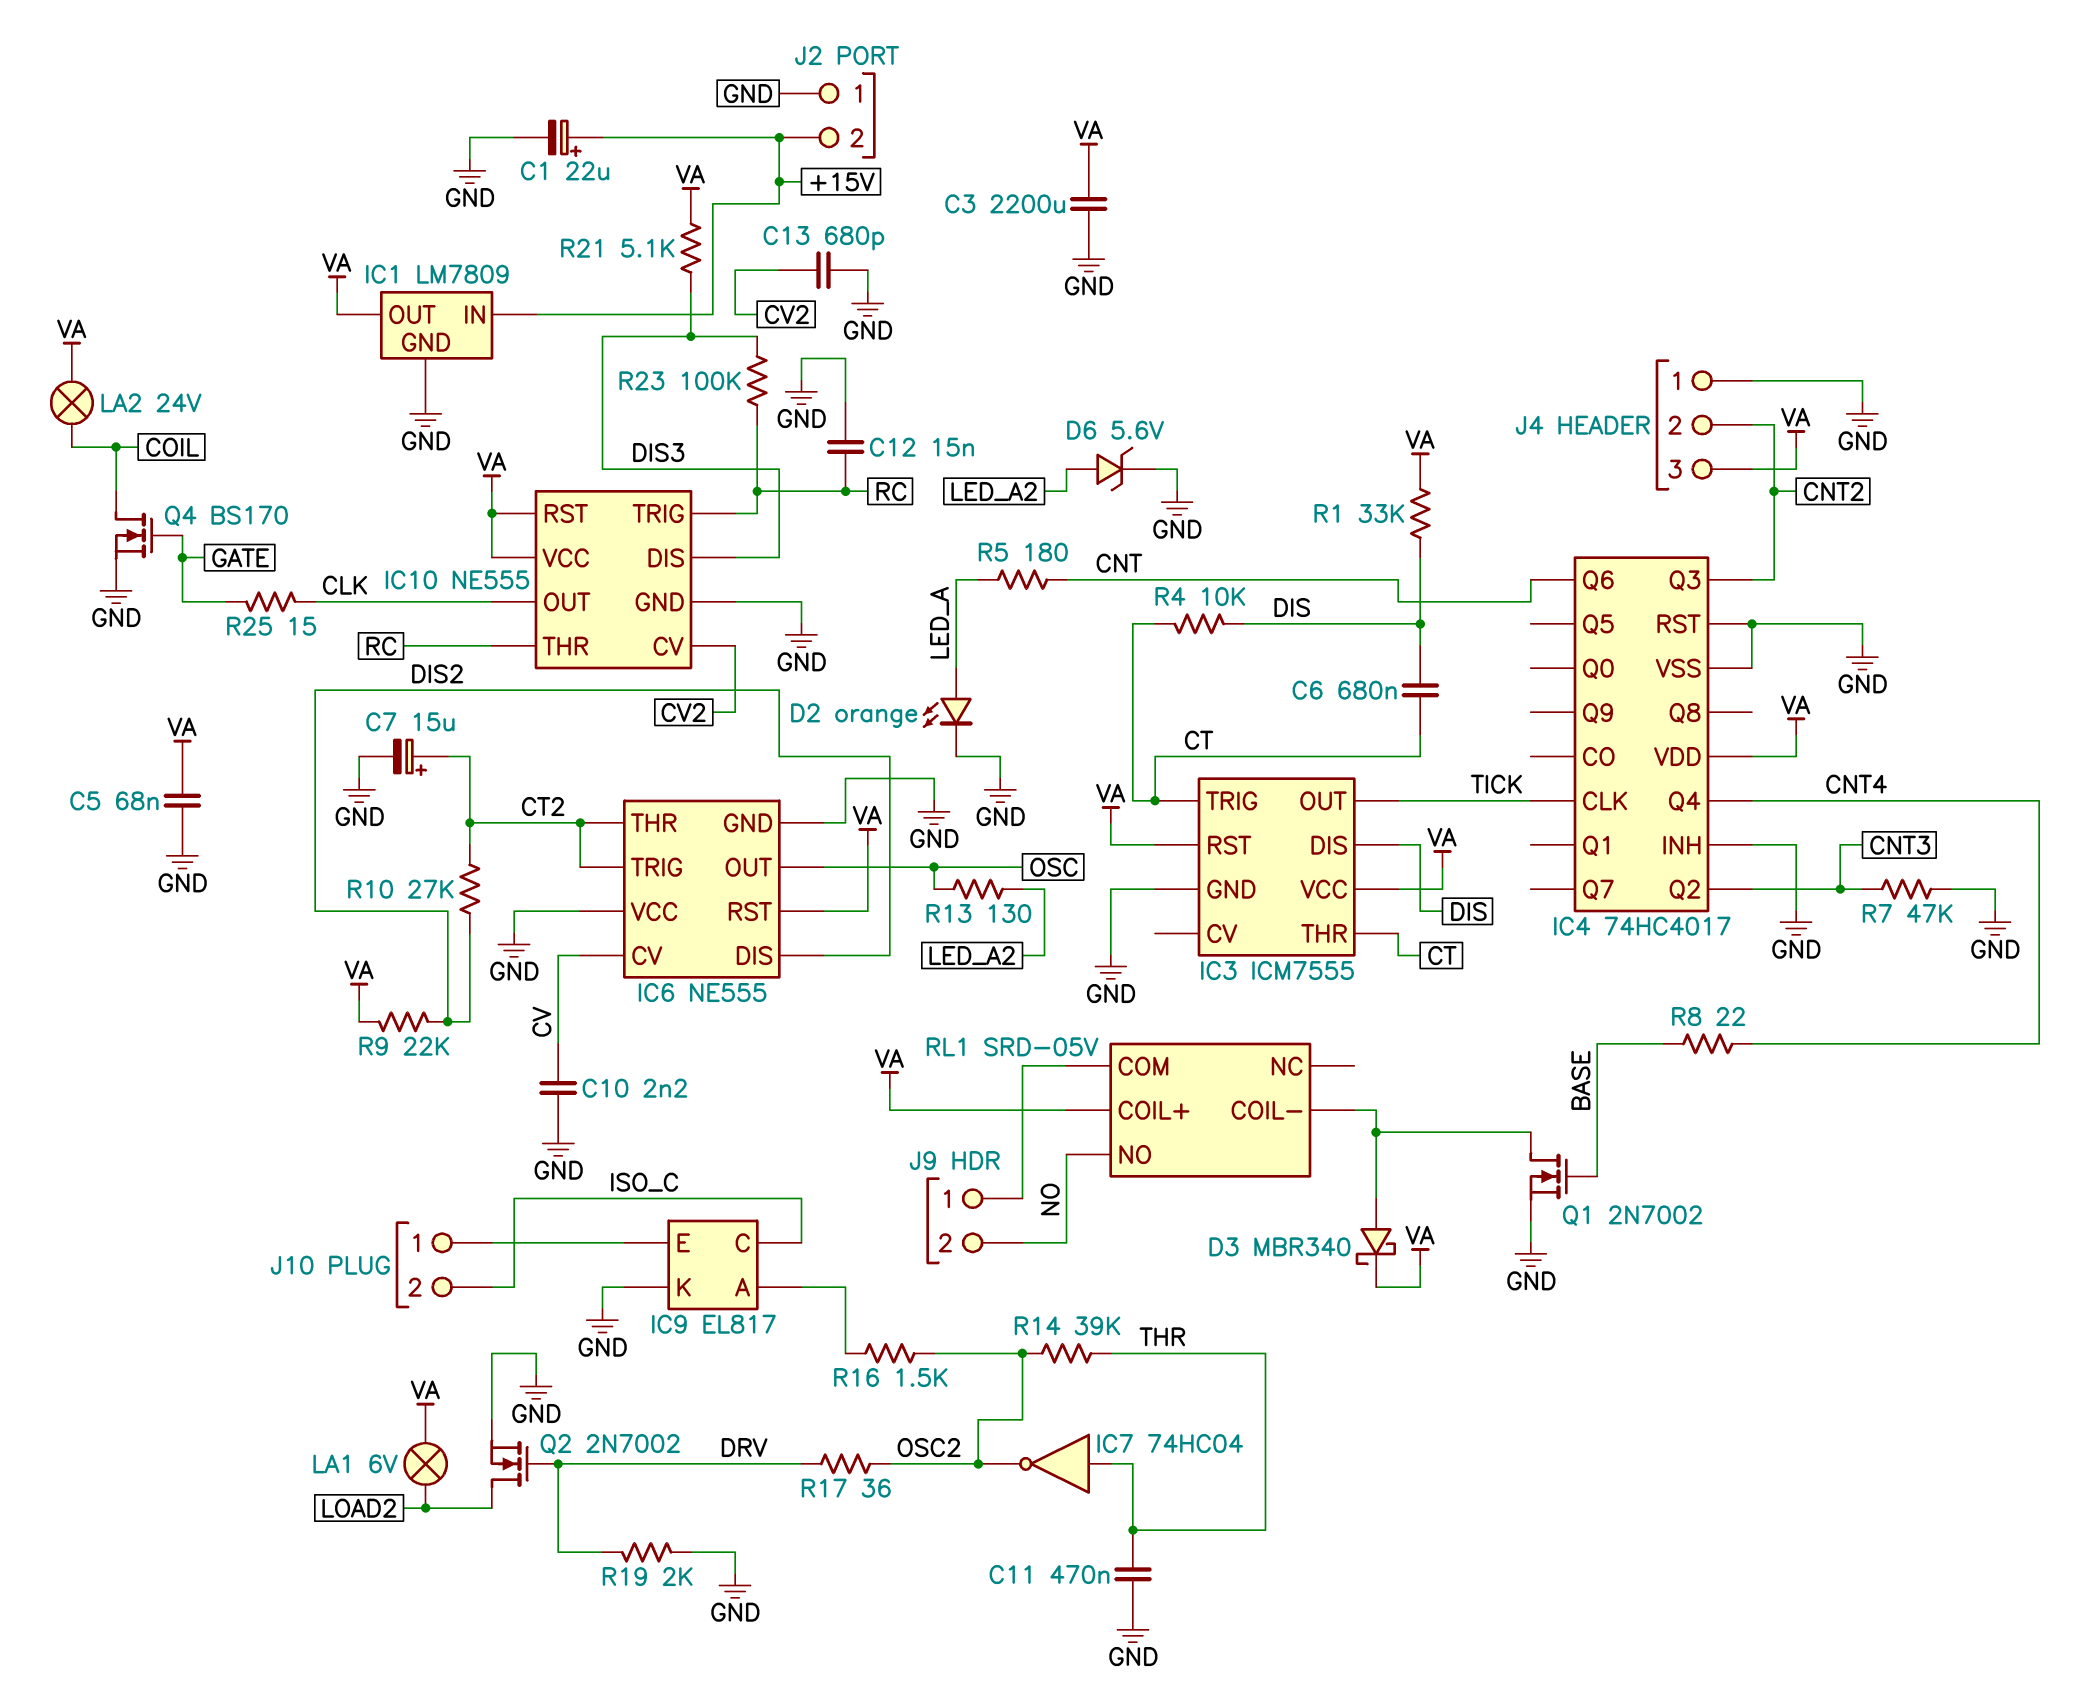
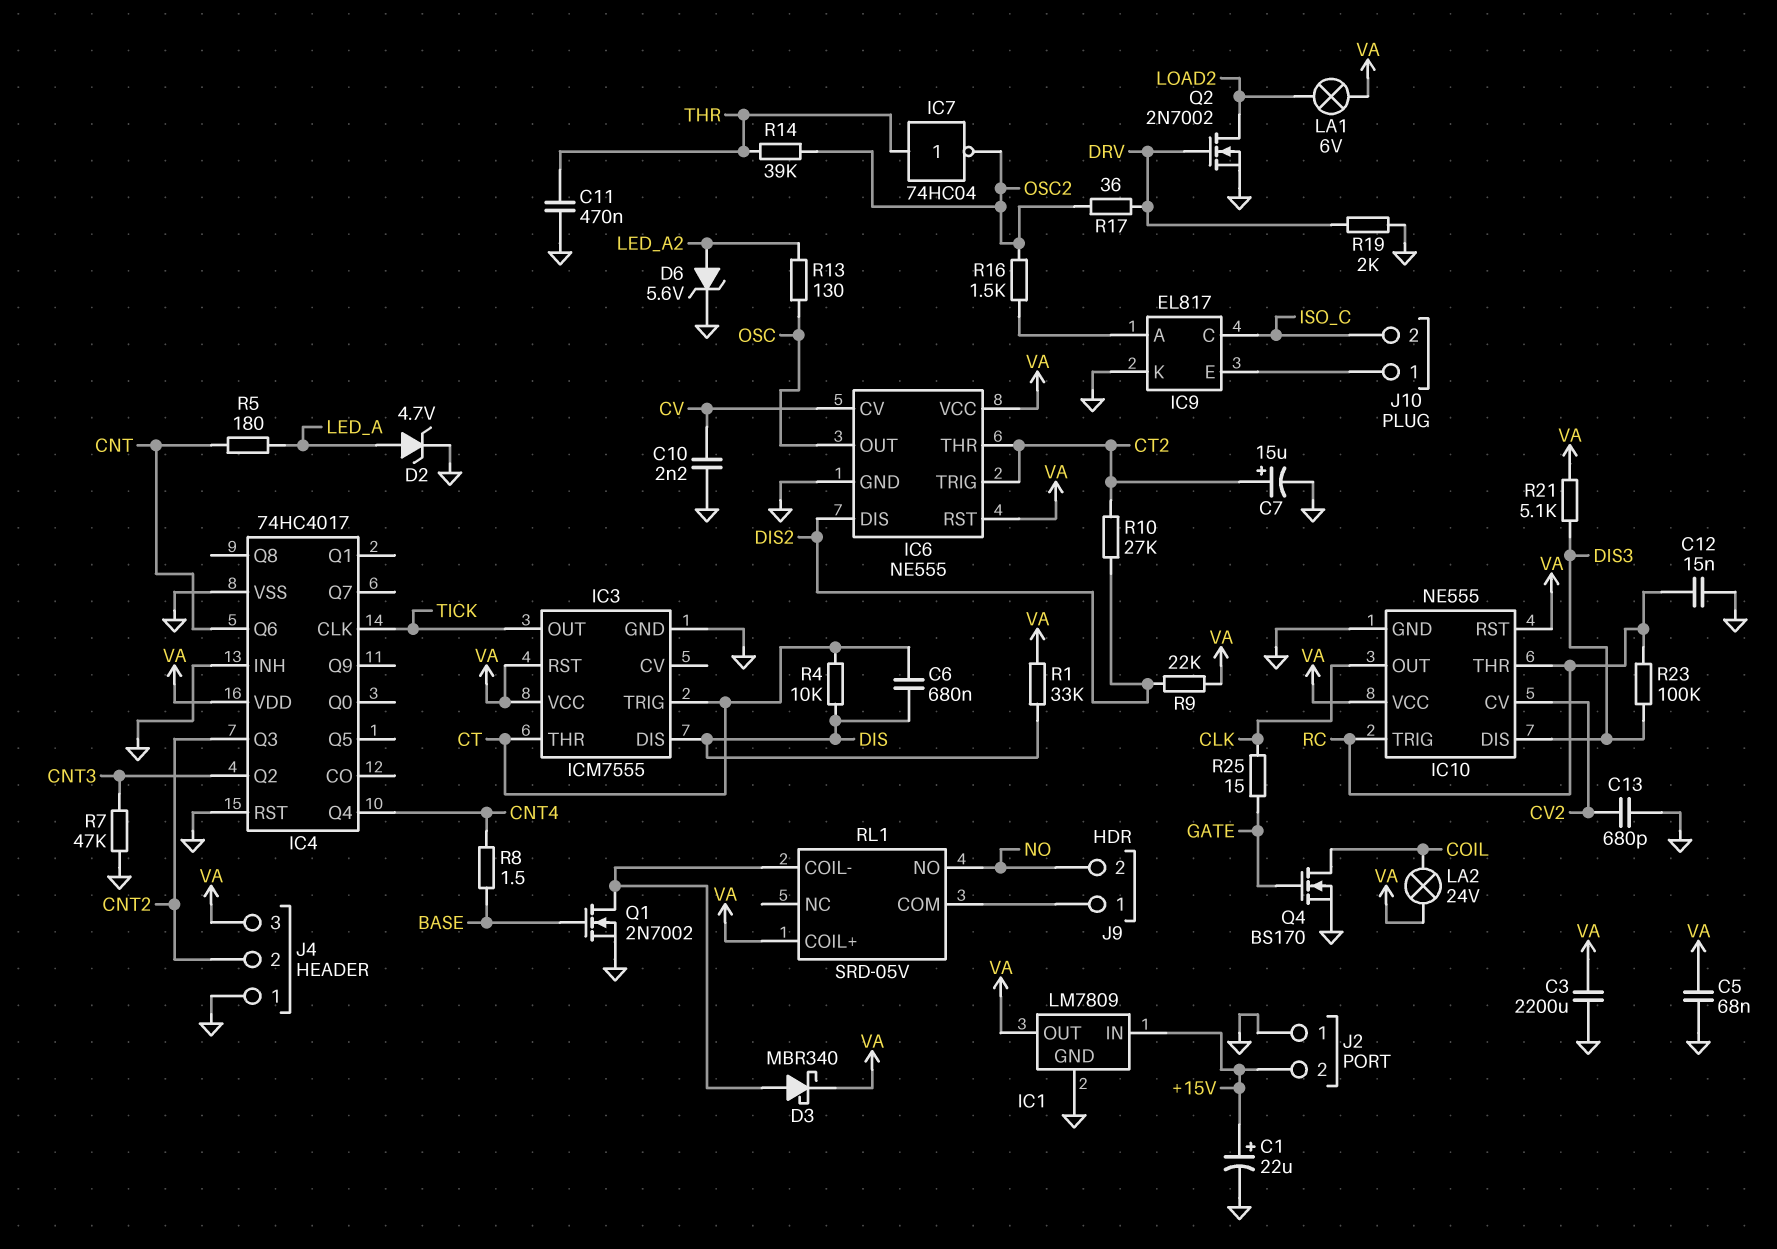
D2: LED orange (A LED_A, K GND) -> zener 4.7V (A LED_A, K GND)
IC6 pin VCC: GND -> VA
R8: 22 (BASE, CNT4) -> 1.5 (BASE, CNT4)

